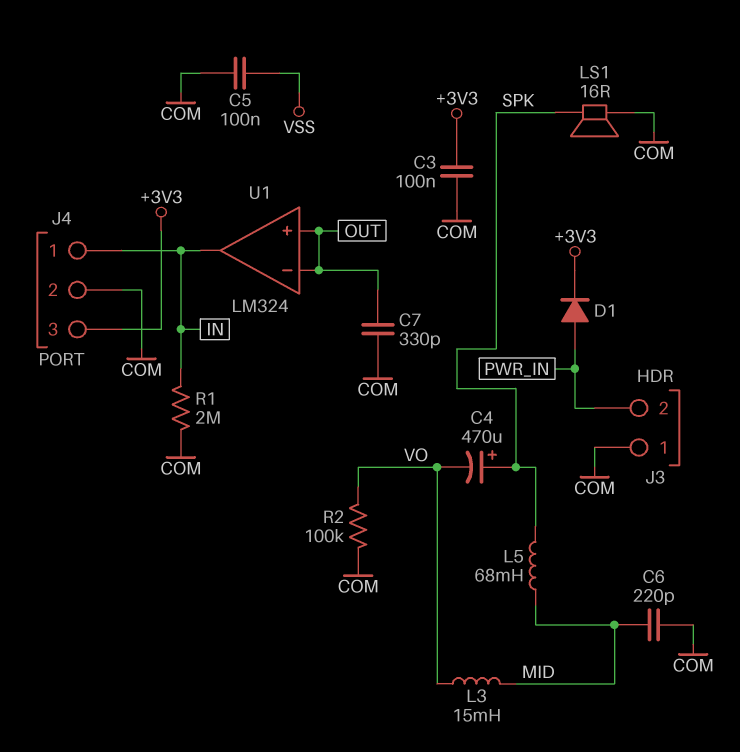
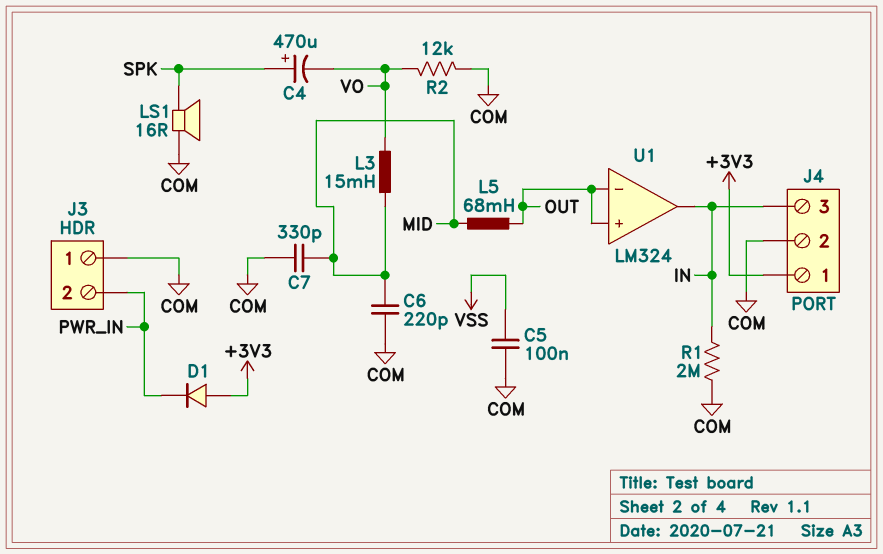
C3: 100nF (+3V3, COM) -> none
C7: 330pF (COM, OUT) -> 330pF (COM, MID)
D1: diode (A PWR_IN, K +3V3) -> diode (A +3V3, K PWR_IN)
J4 pin 1: IN -> +3V3
J4 pin 3: +3V3 -> IN
L5: 68mH (MID, SPK) -> 68mH (MID, OUT)
R2: 100k (COM, VO) -> 12k (COM, VO)

